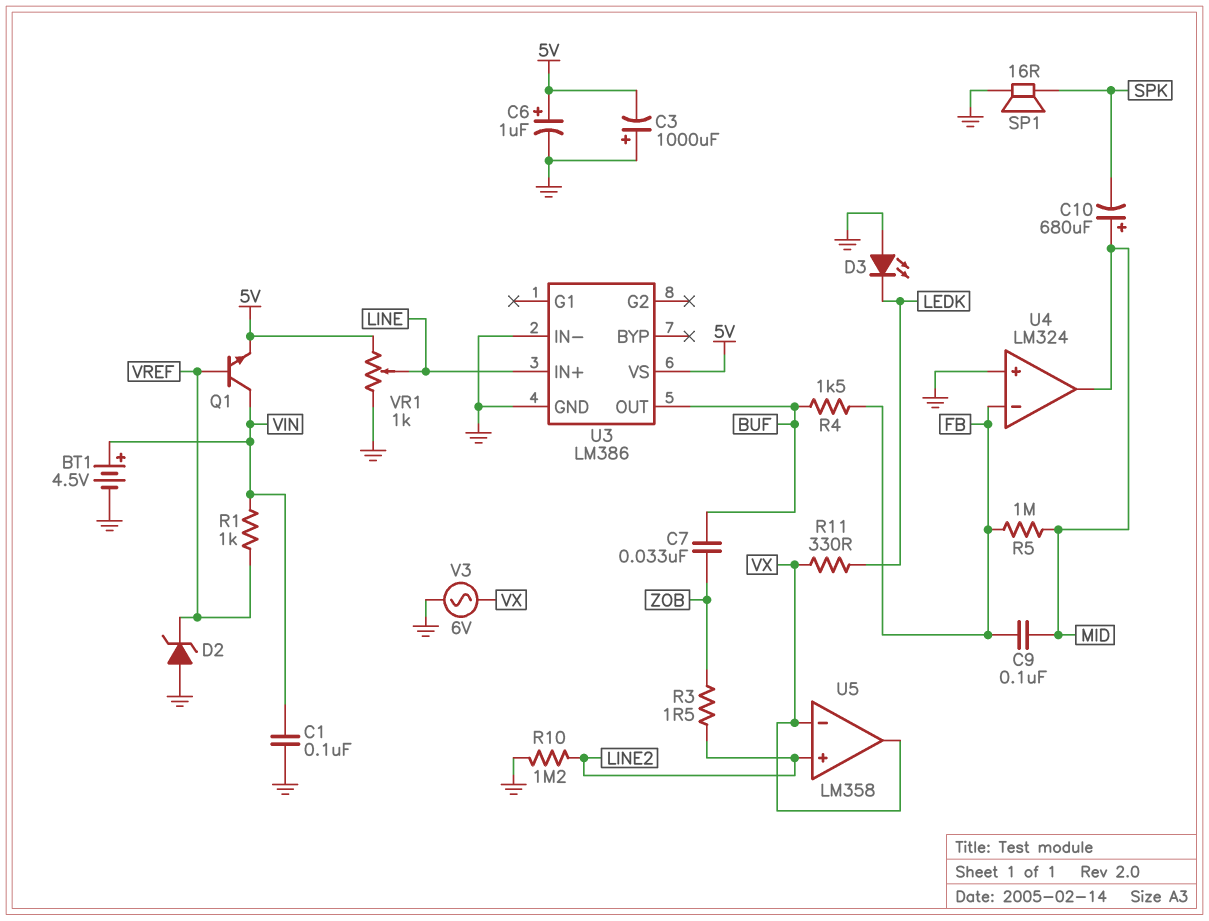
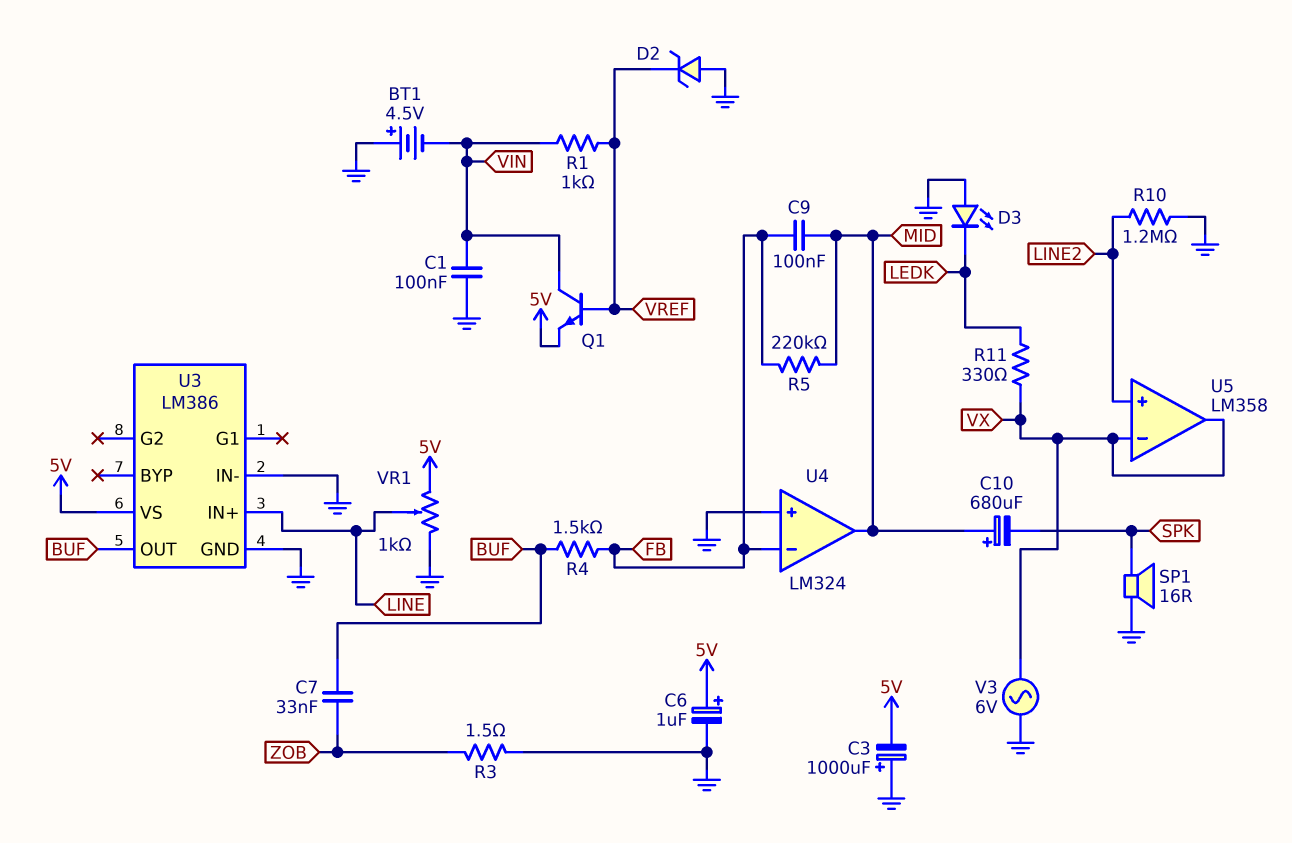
BT1: 4.5V (plus VIN, minus GND) -> 4.5V (plus GND, minus VIN)
R3: 1.5 (LINE2, ZOB) -> 1.5 (GND, ZOB)
R5: 1M (FB, MID) -> 220k (FB, MID)

